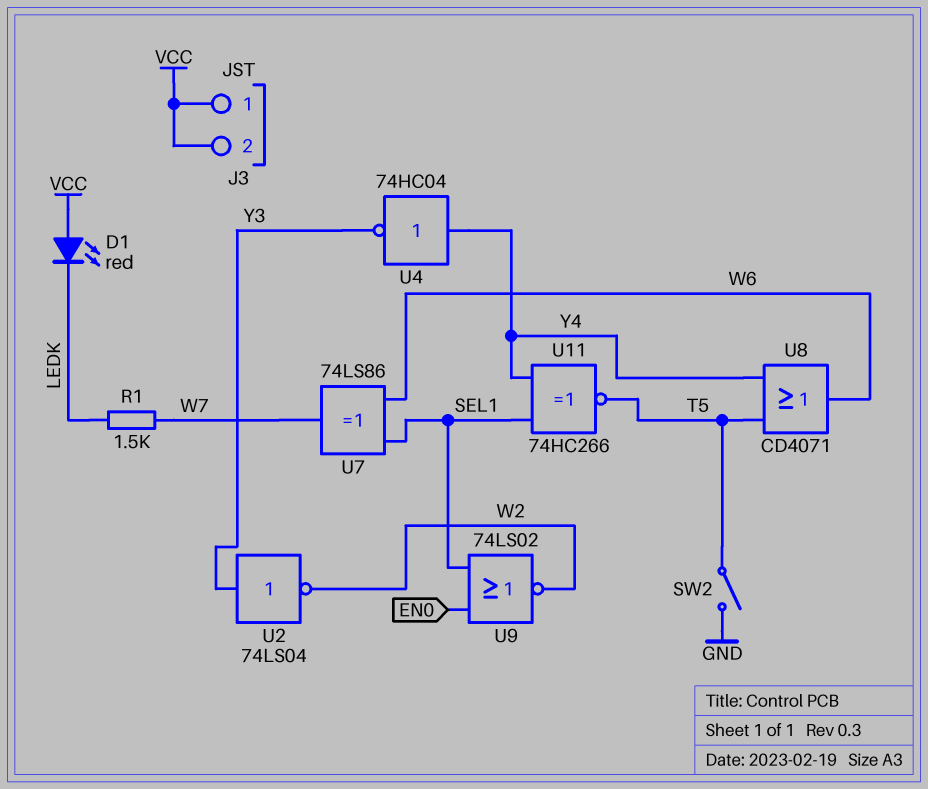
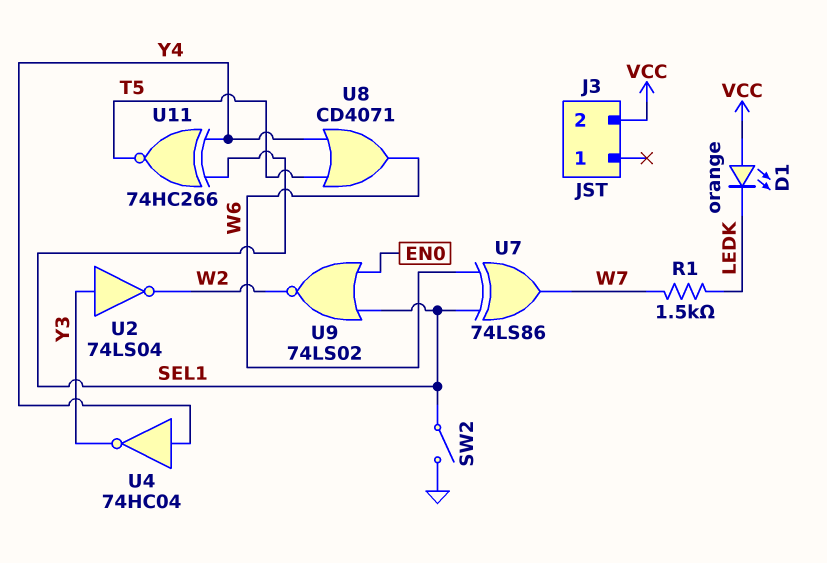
D1: LED red (A VCC, K LEDK) -> LED orange (A VCC, K LEDK)
J3 pin 1: VCC -> none
SW2: switch (GND, T5) -> switch (GND, SEL1)

